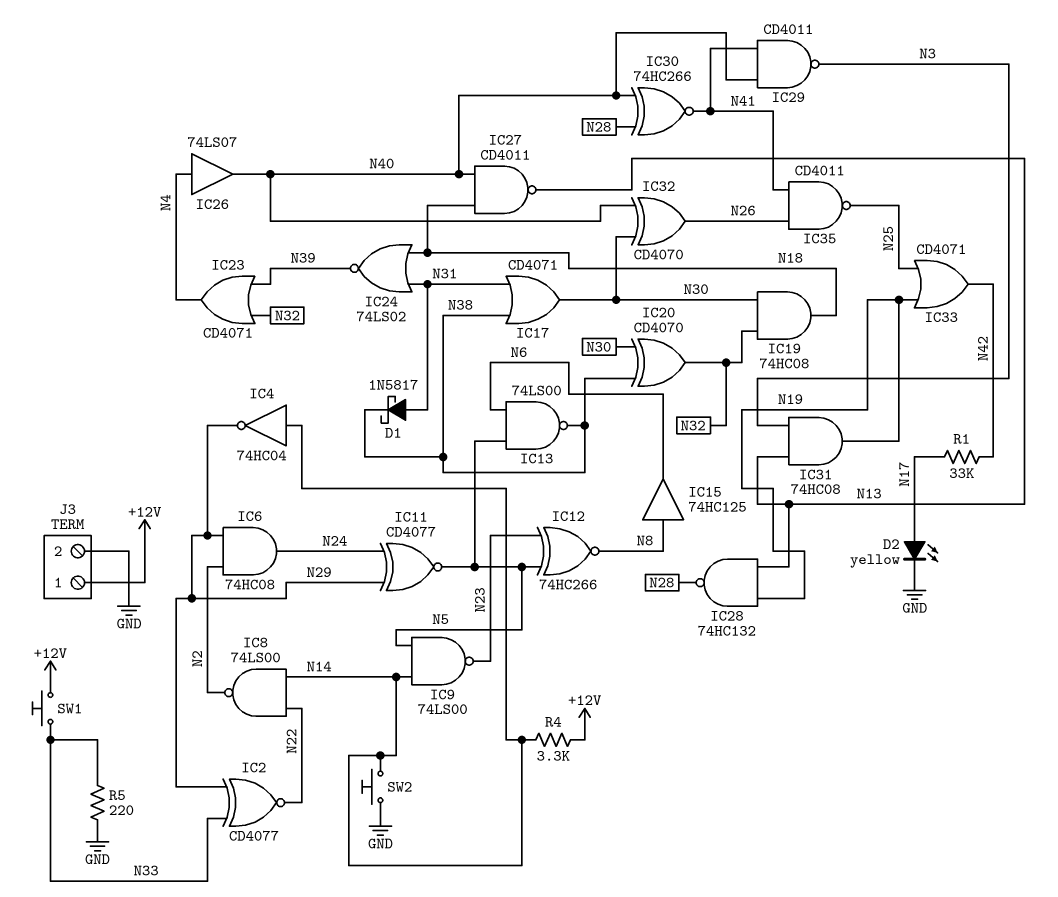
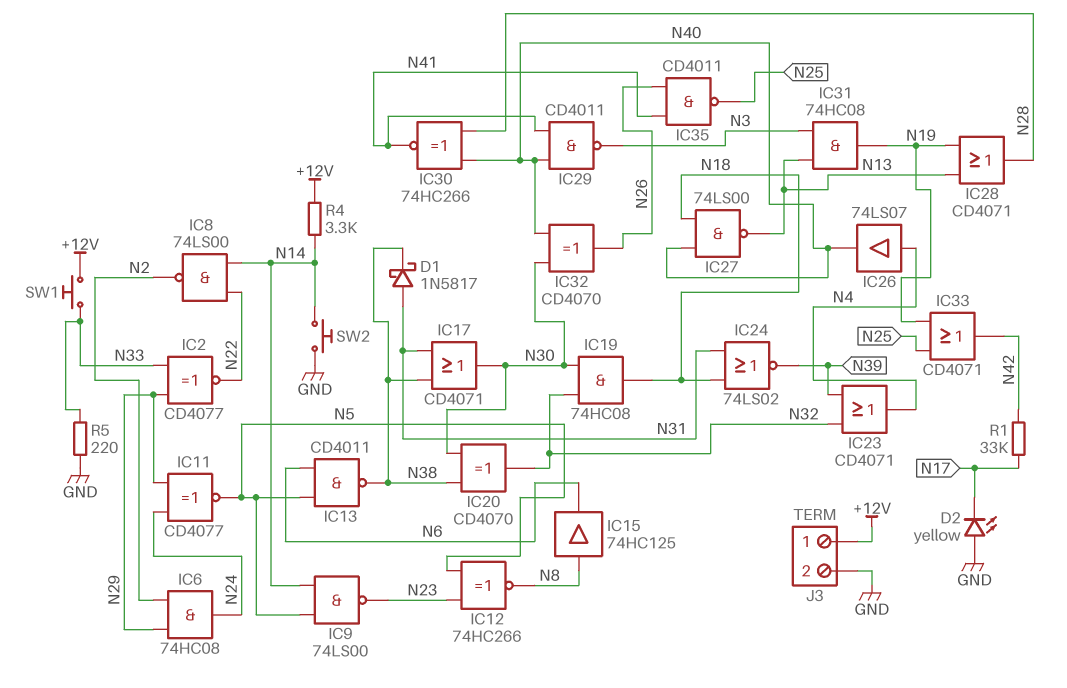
D2: LED yellow (A N17, K GND) -> LED yellow (A GND, K N17)
IC4: NOT 74HC04 (in N14, out N29) -> none
IC13: NAND 74LS00 (in N5, in N6, out N38) -> NAND CD4011 (in N5, in N6, out N38)
IC27: NAND CD4011 (in N18, in N40, out N13) -> NAND 74LS00 (in N18, in N40, out N13)
IC28: NAND 74HC132 (in N13, in N19, out N28) -> OR CD4071 (in N13, in N19, out N28)

